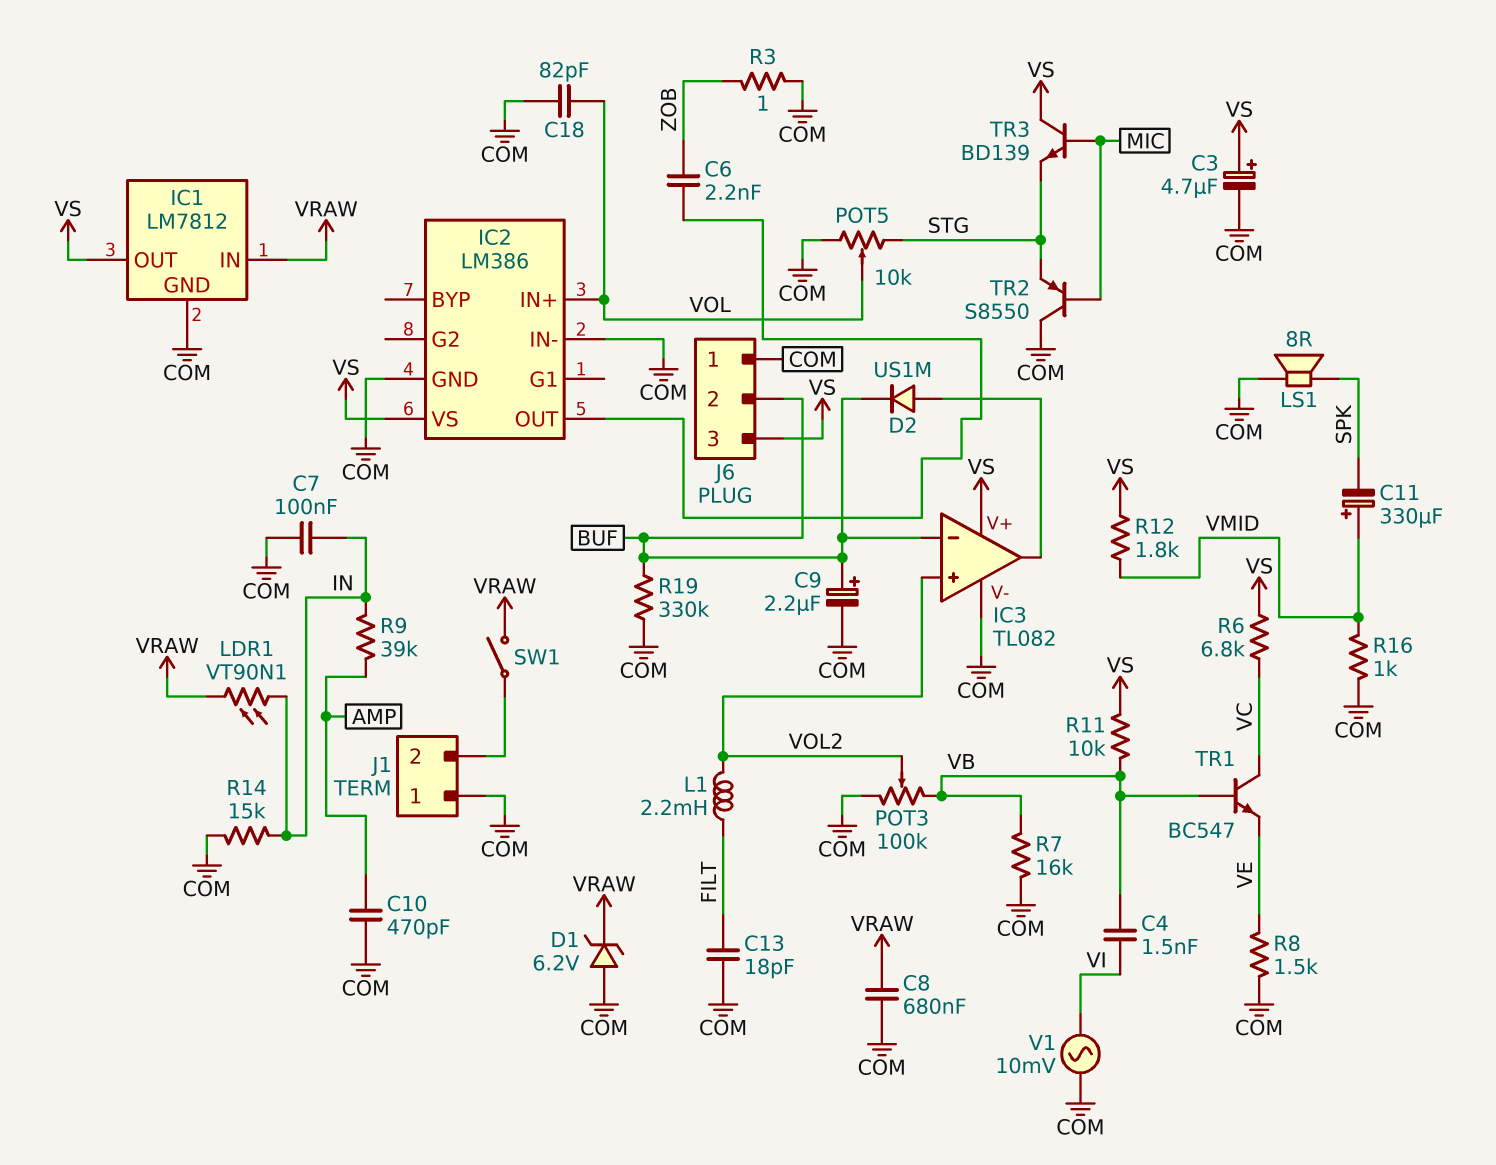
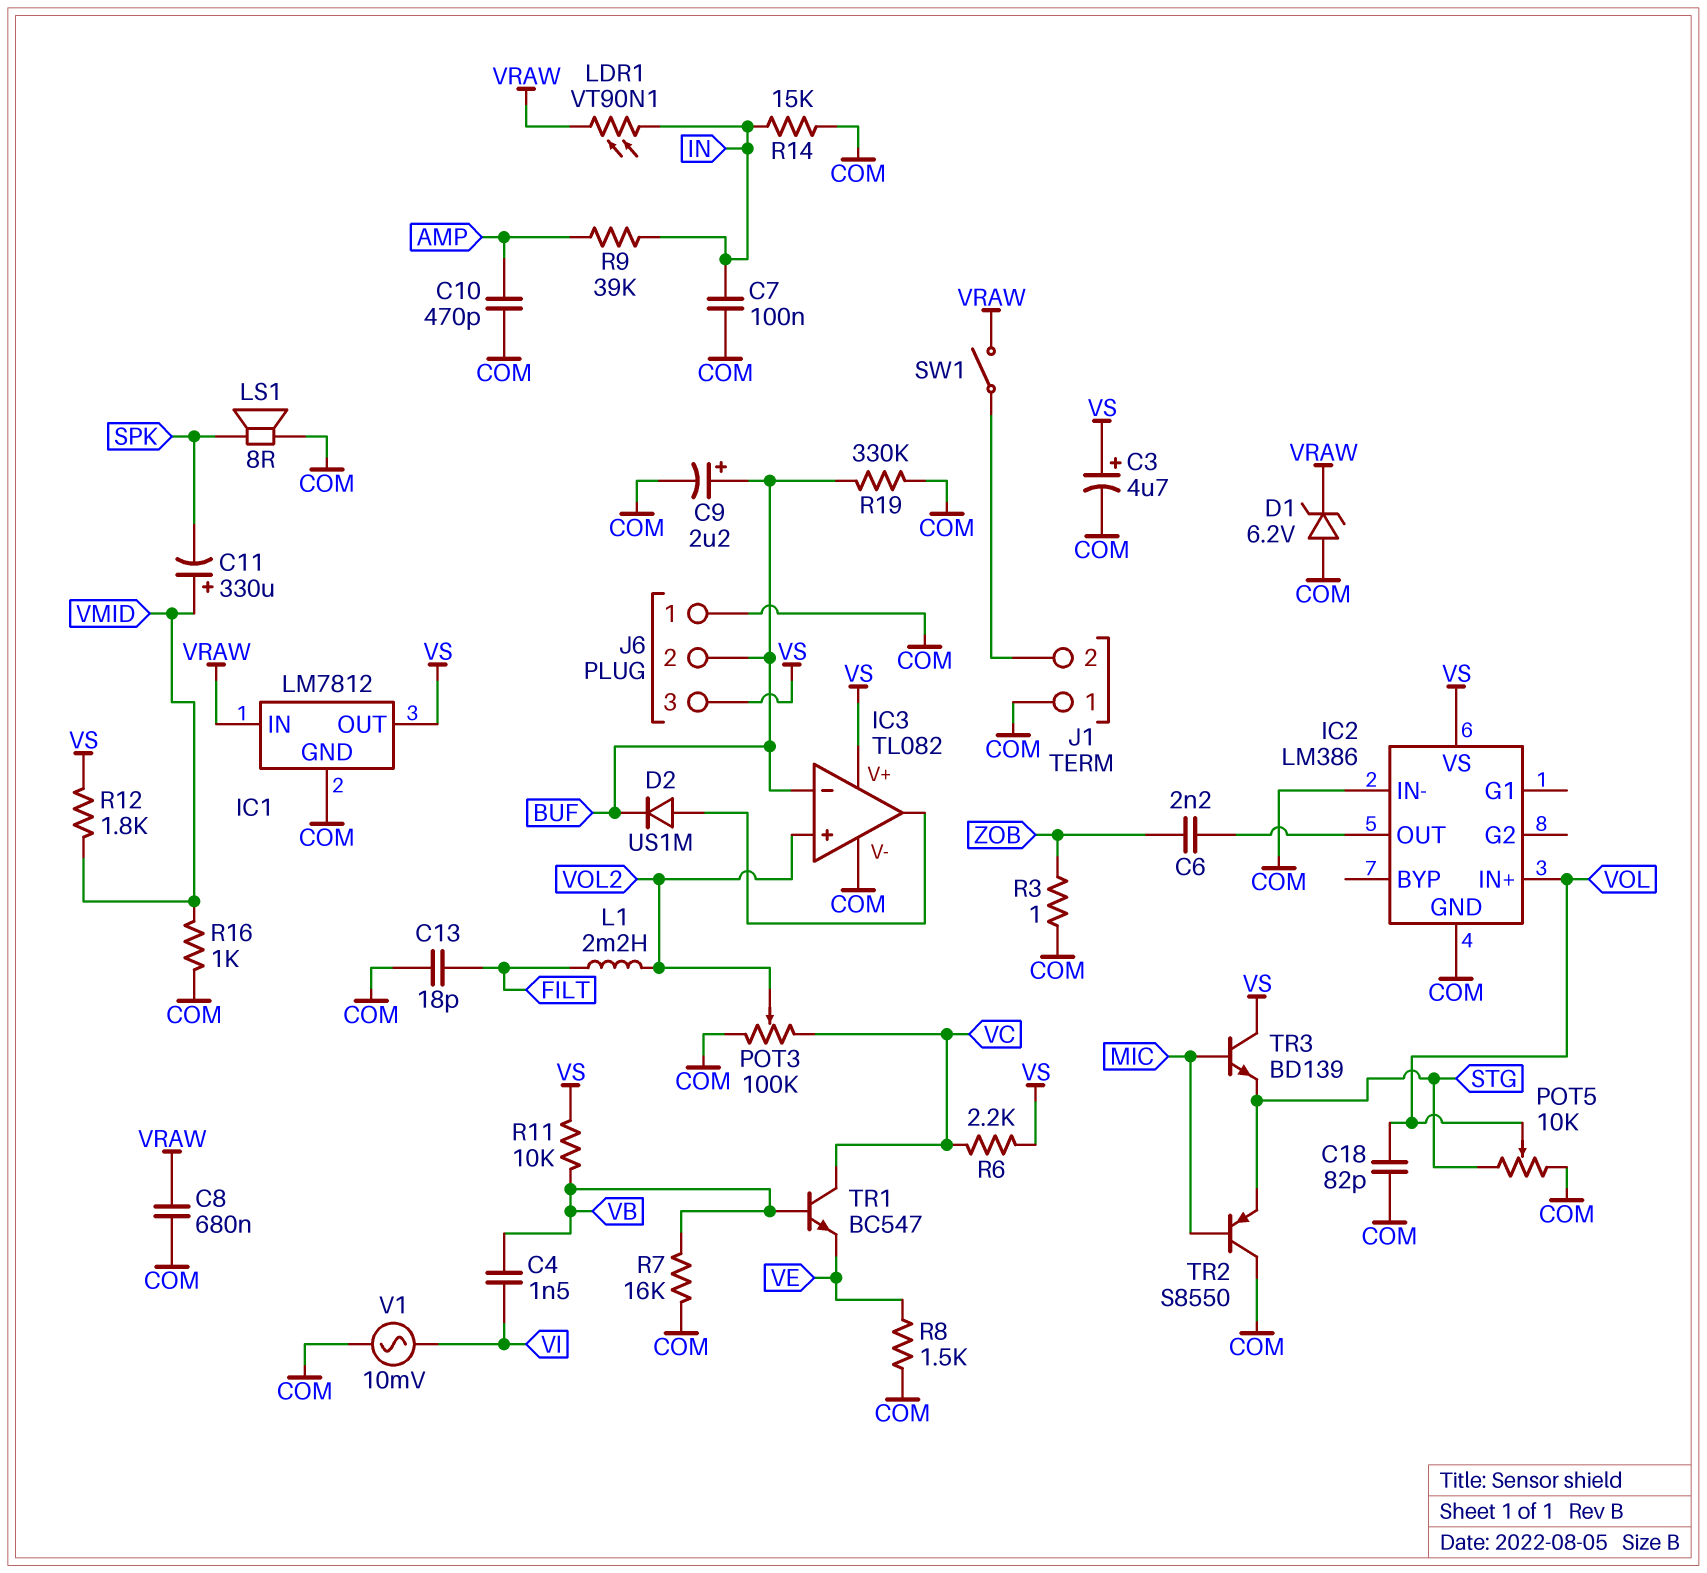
POT3: 100k (COM, VB, wiper VOL2) -> 100k (COM, VC, wiper VOL2)
R6: 6.8k (VC, VS) -> 2.2k (VC, VS)

